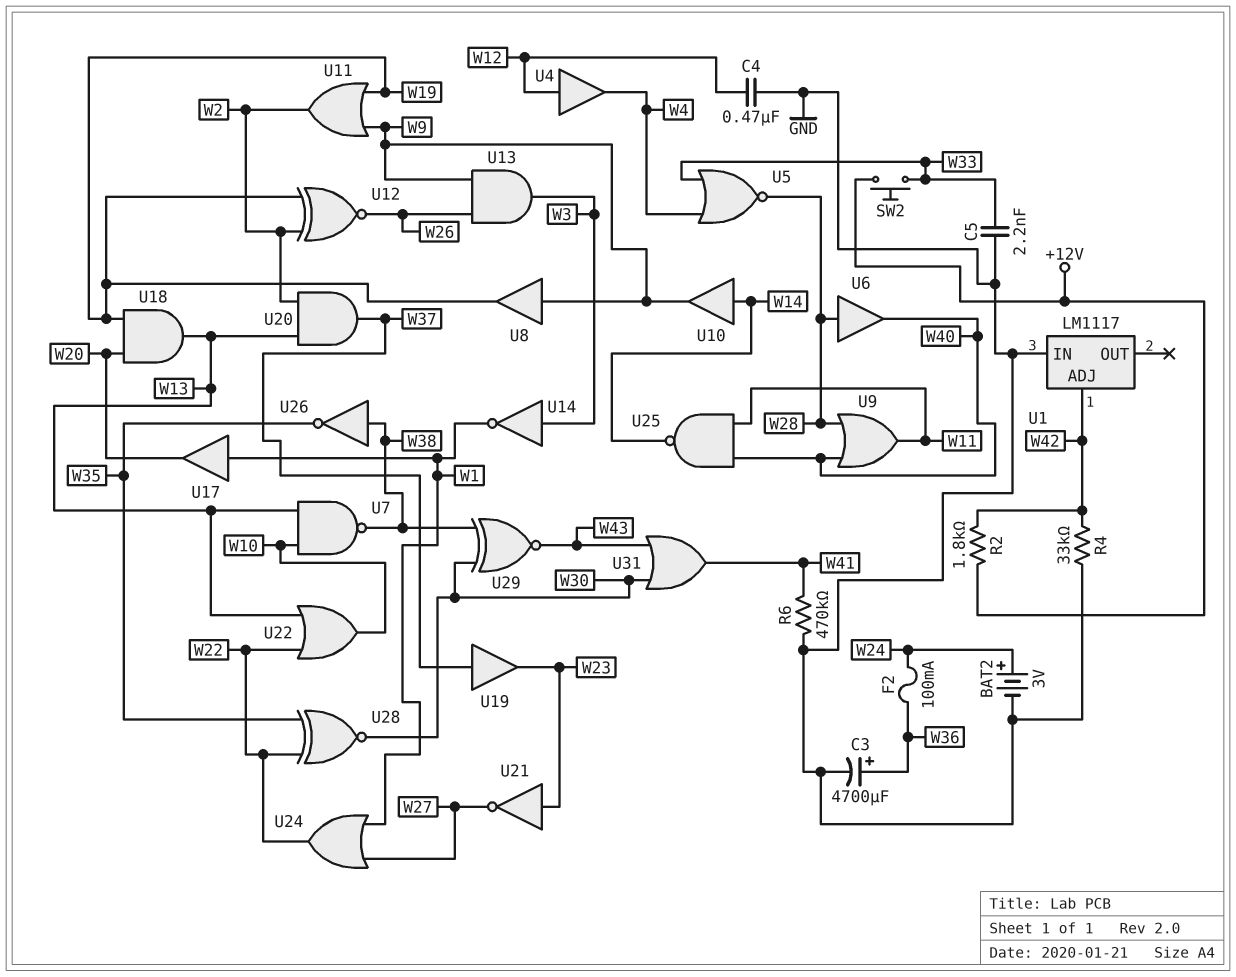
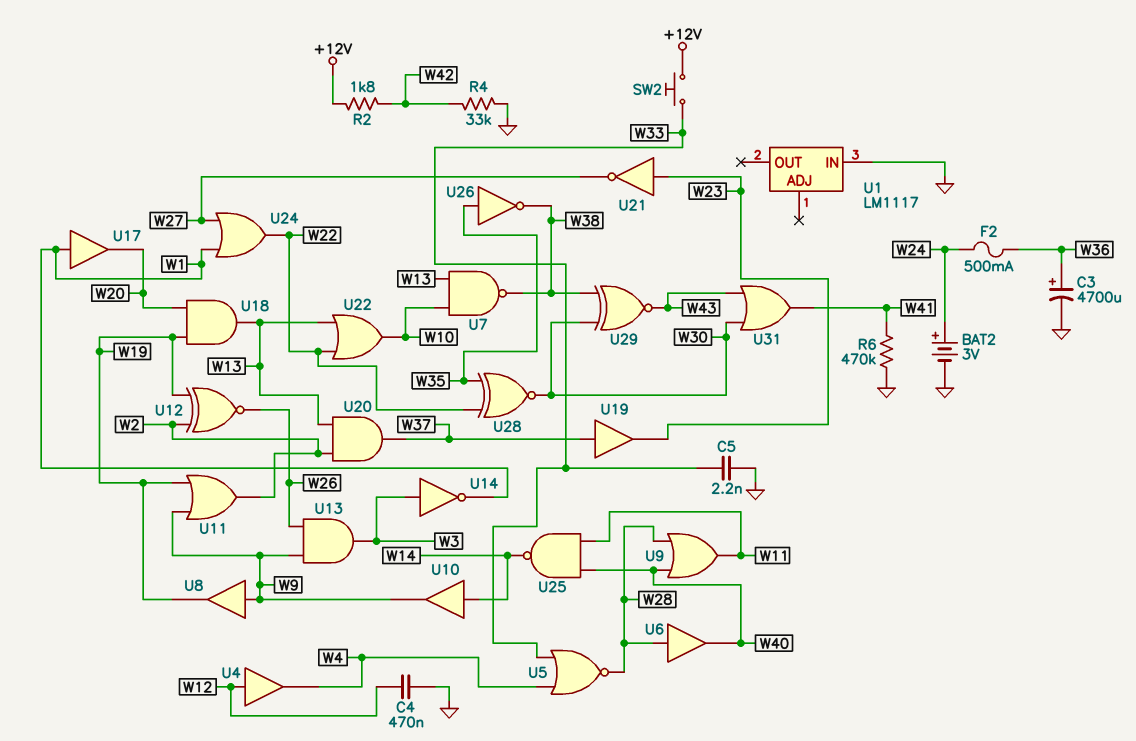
F2: 100mA (W24, W36) -> 500mA (W24, W36)
U1 pin ADJ: W42 -> none
U26: NOT (in W38, out W35) -> NOT (in W35, out W38)

